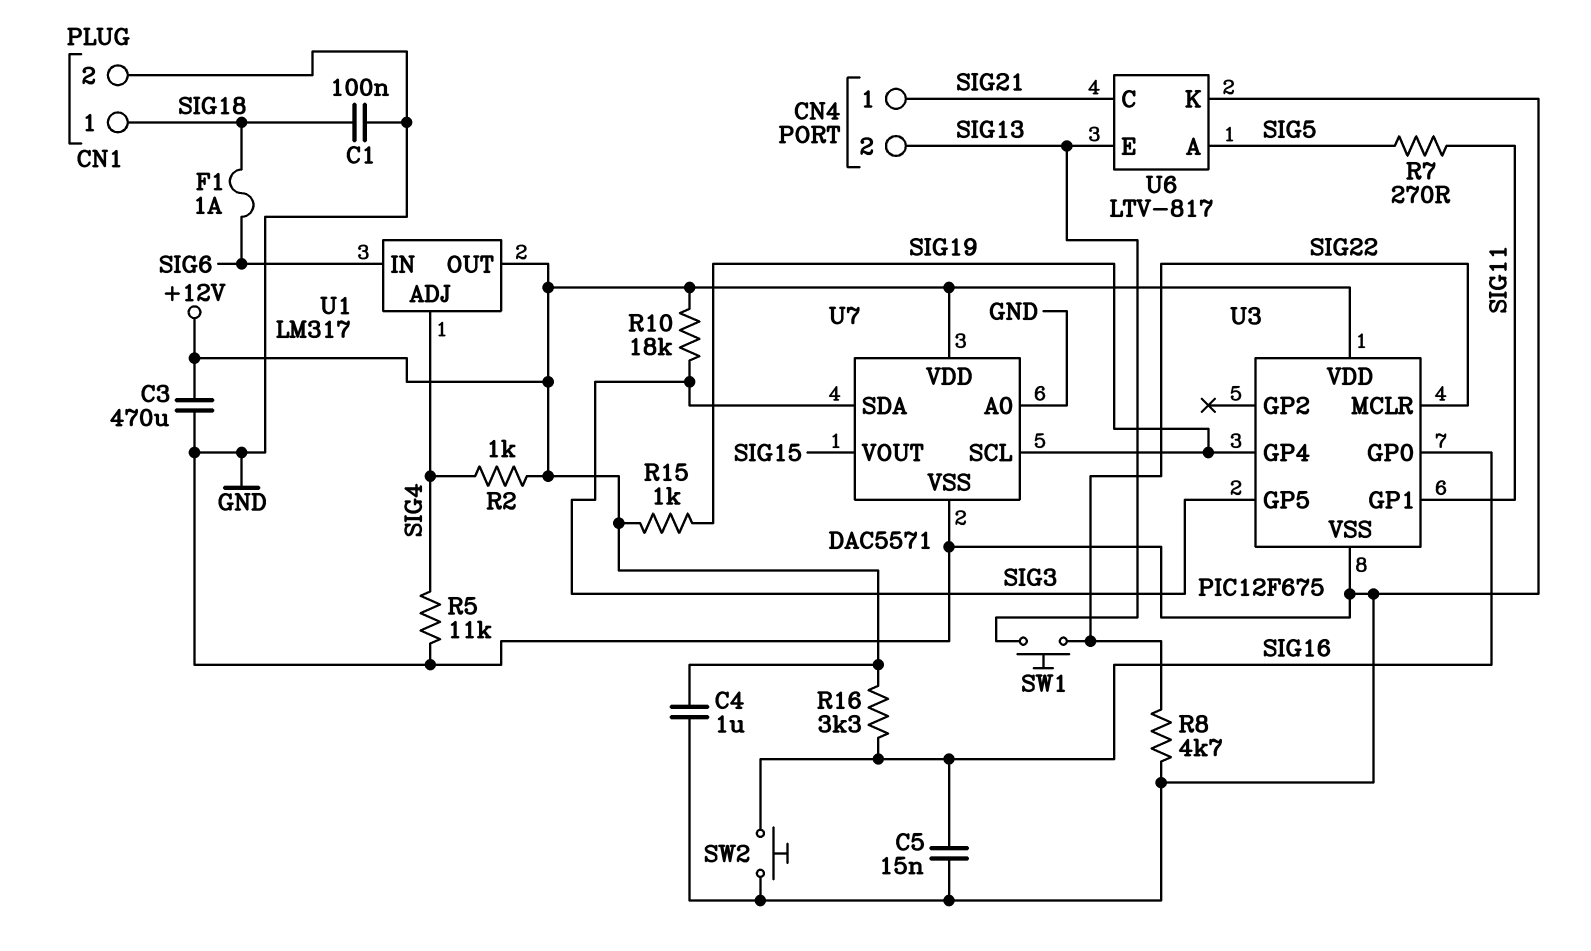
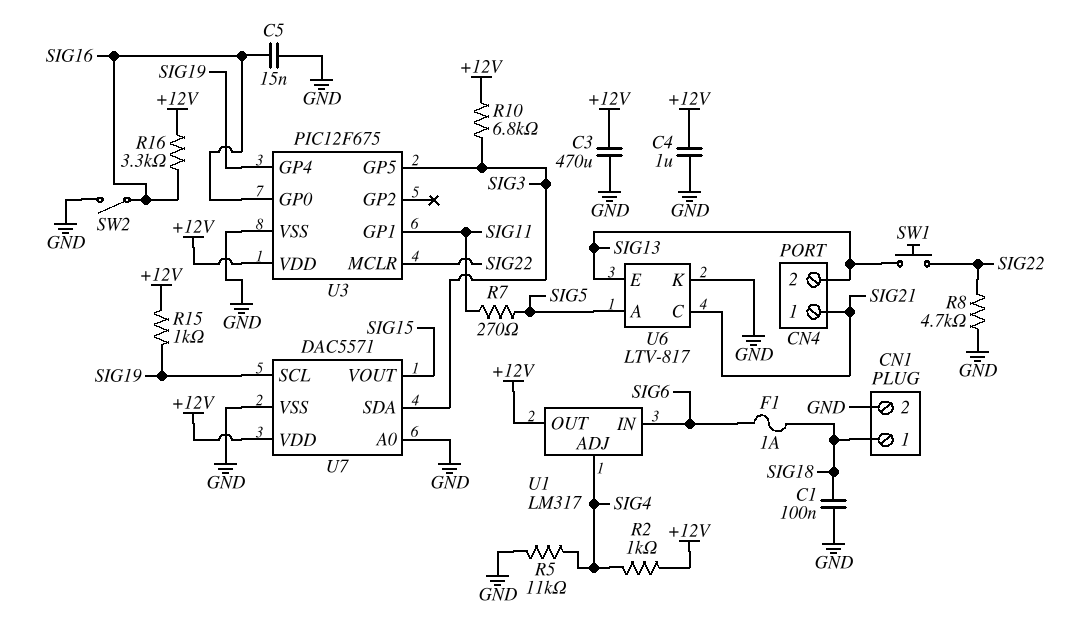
R10: 18k (+12V, SIG3) -> 6.8k (+12V, SIG3)
SW2: button (GND, SIG16) -> switch (GND, SIG16)

